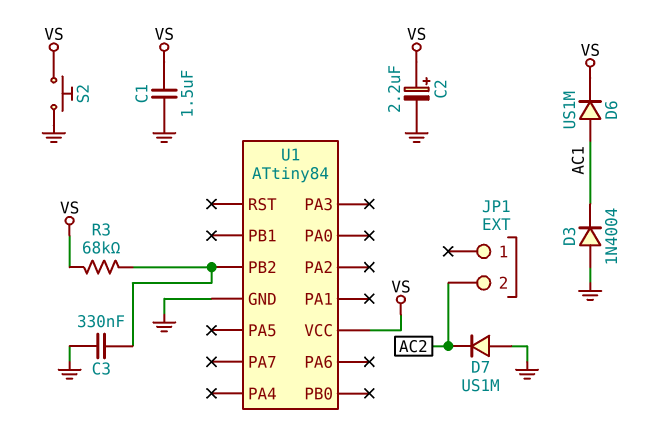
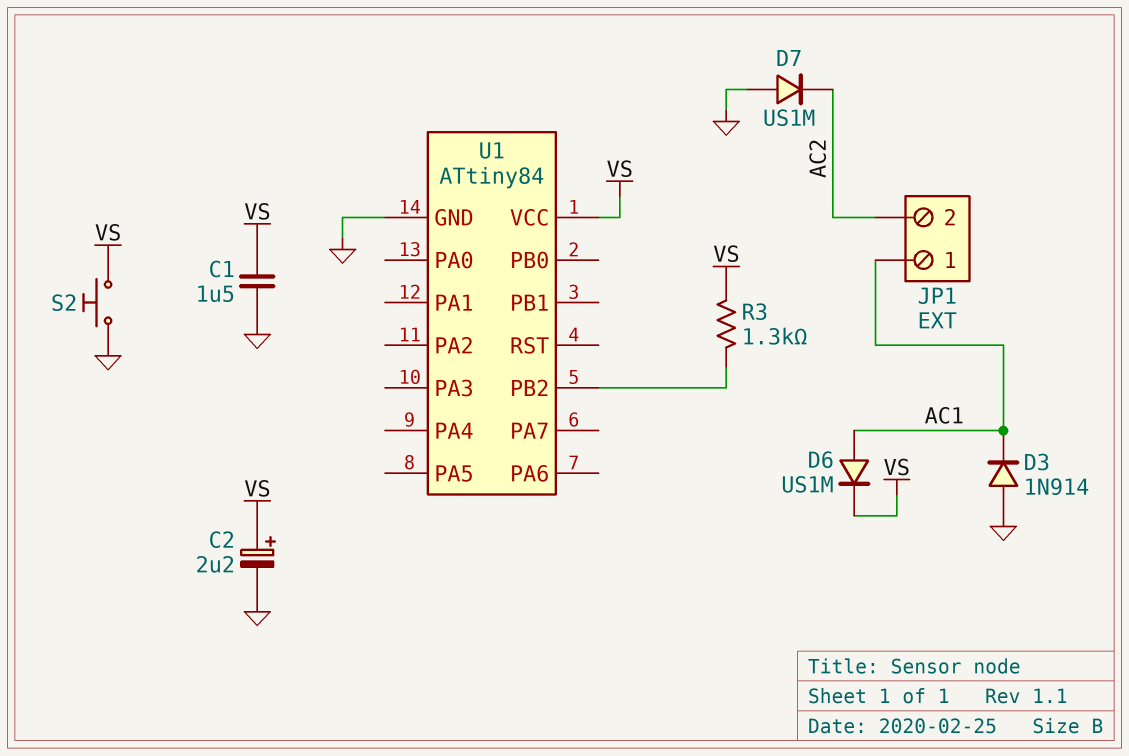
C3: 330nF (GND, U1/PB2) -> none
D3: diode 1N4004 (A GND, K AC1) -> diode 1N914 (A GND, K AC1)
JP1 pin 1: none -> AC1
R3: 68k (U1/PB2, VS) -> 1.3k (U1/PB2, VS)

